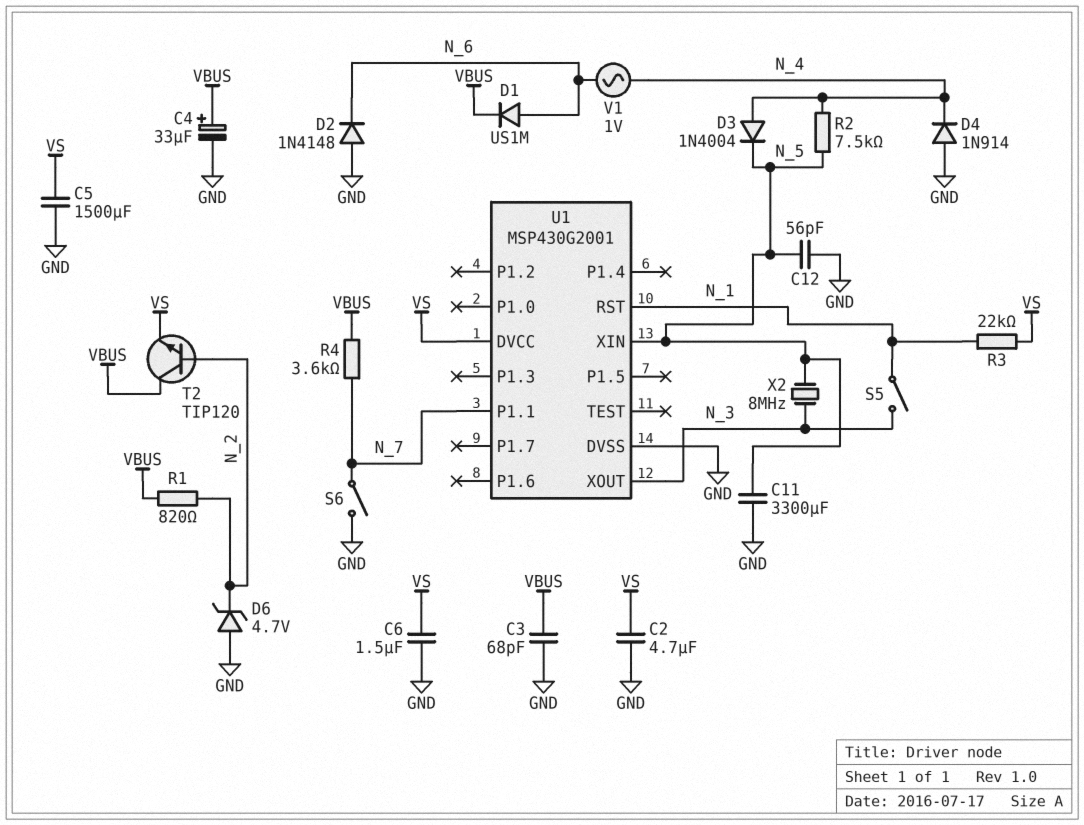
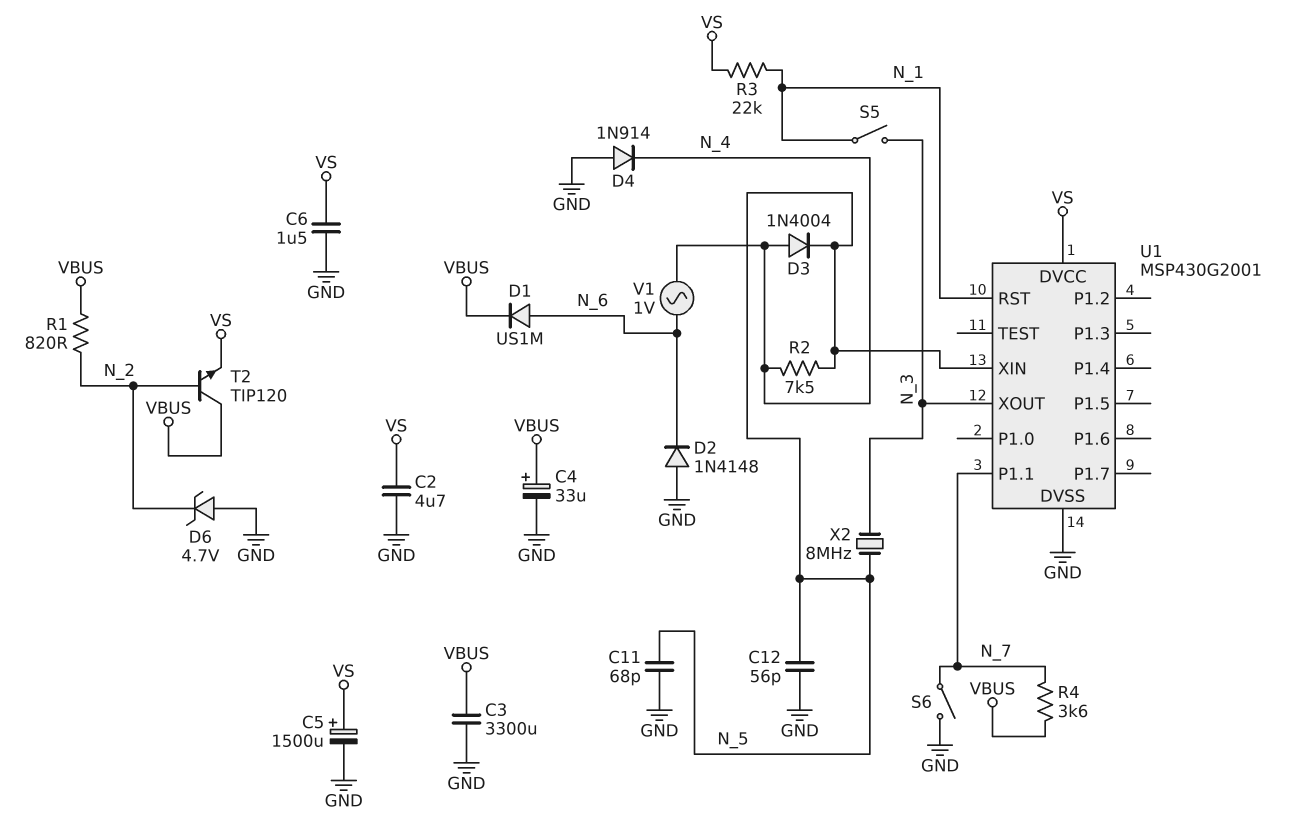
C3: 68pF (GND, VBUS) -> 3300uF (GND, VBUS)
C5: 1500uF (GND, VS) -> 1500uF (plus VS, minus GND)
C11: 3300uF (GND, N_5) -> 68pF (GND, N_5)

